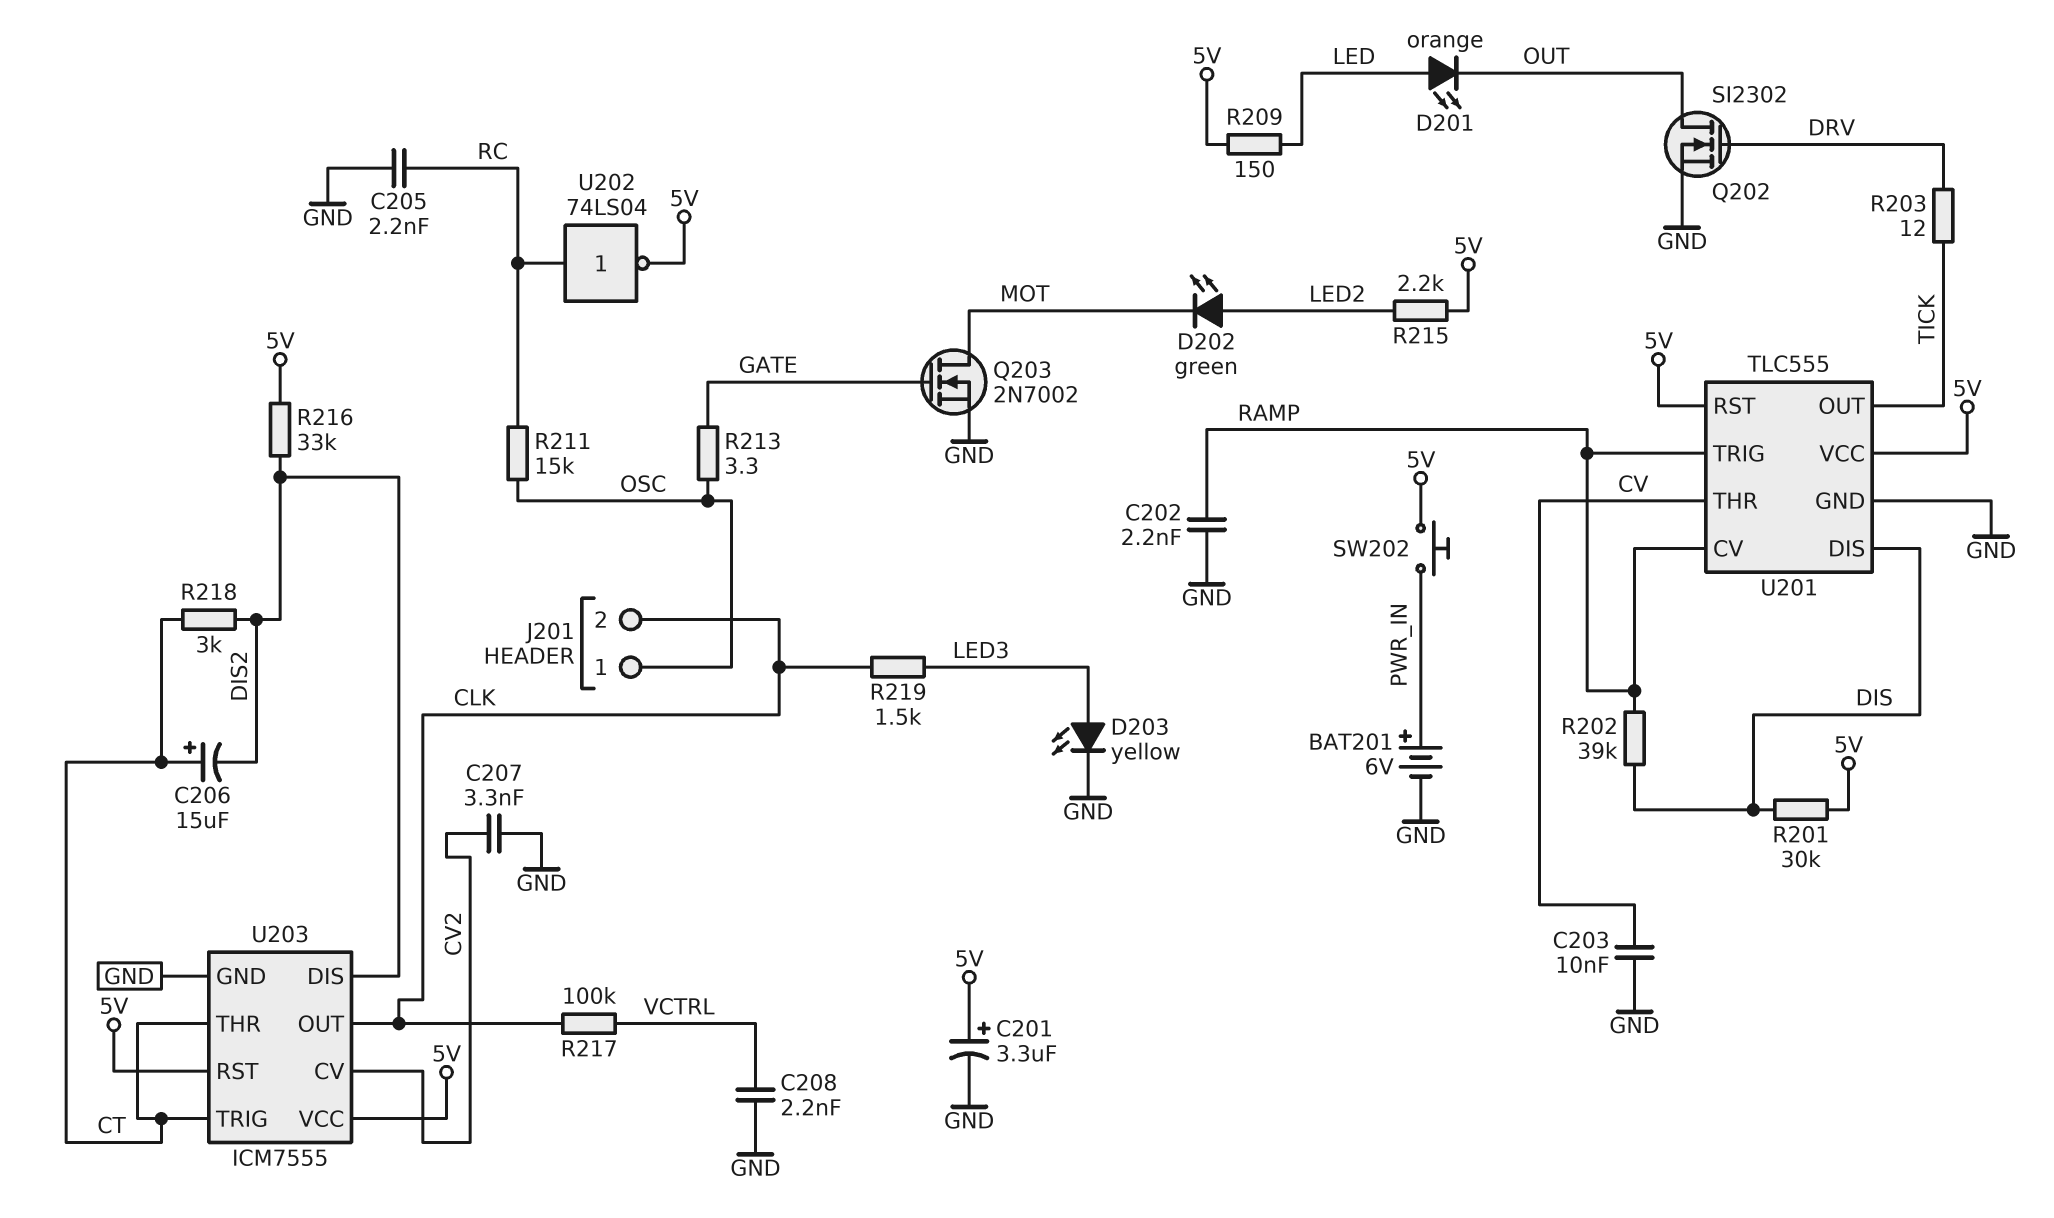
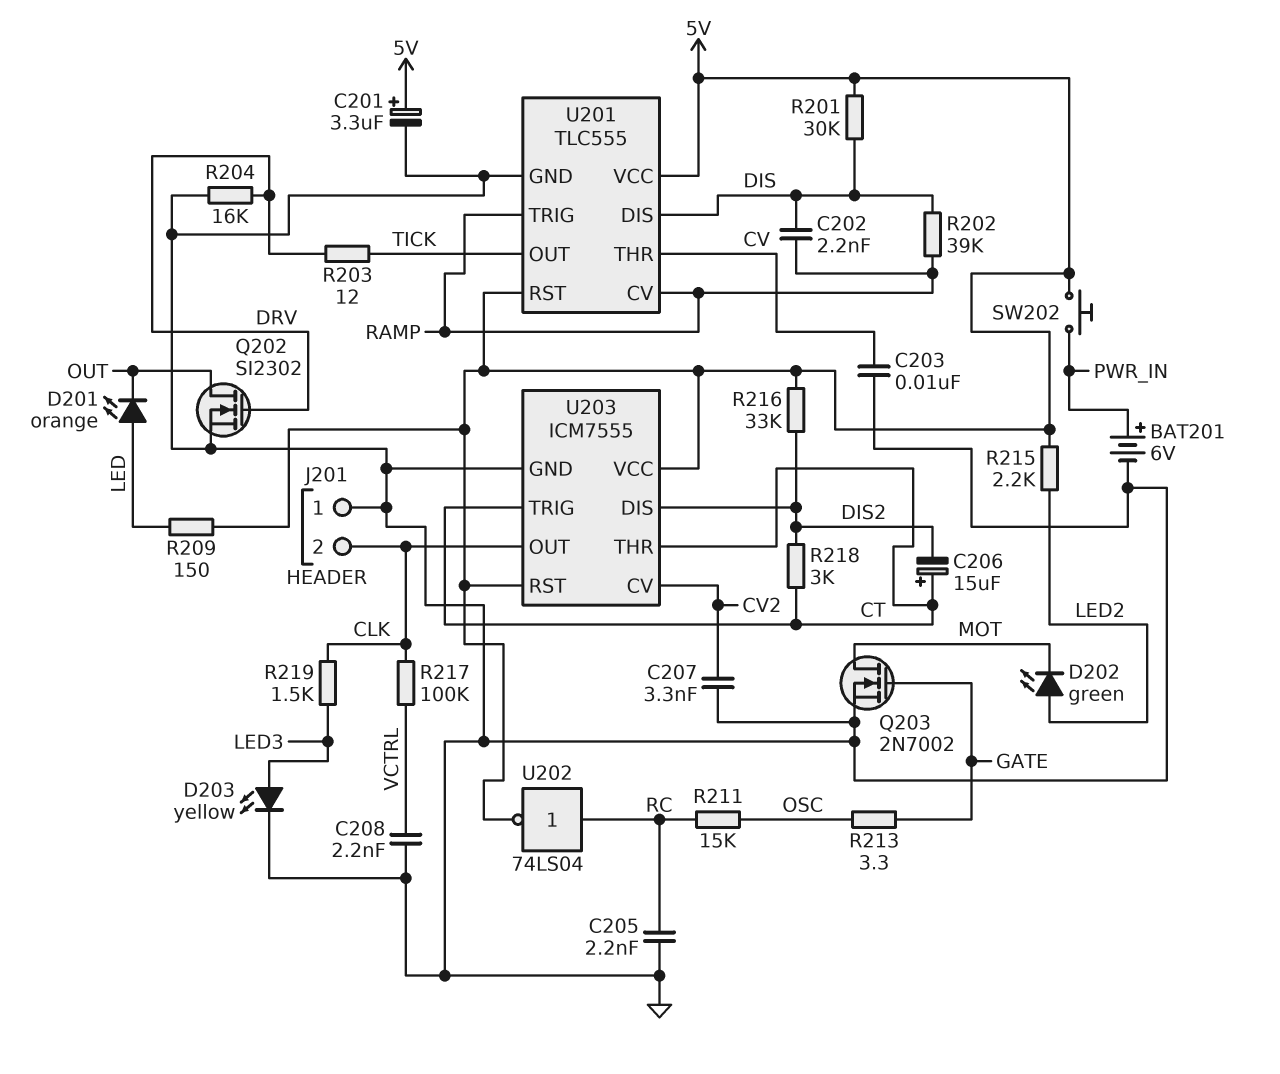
C202: 2.2nF (GND, RAMP) -> 2.2nF (DIS, RAMP)
J201 pin 1: OSC -> GND
R204: none -> 16k (DRV, GND)

